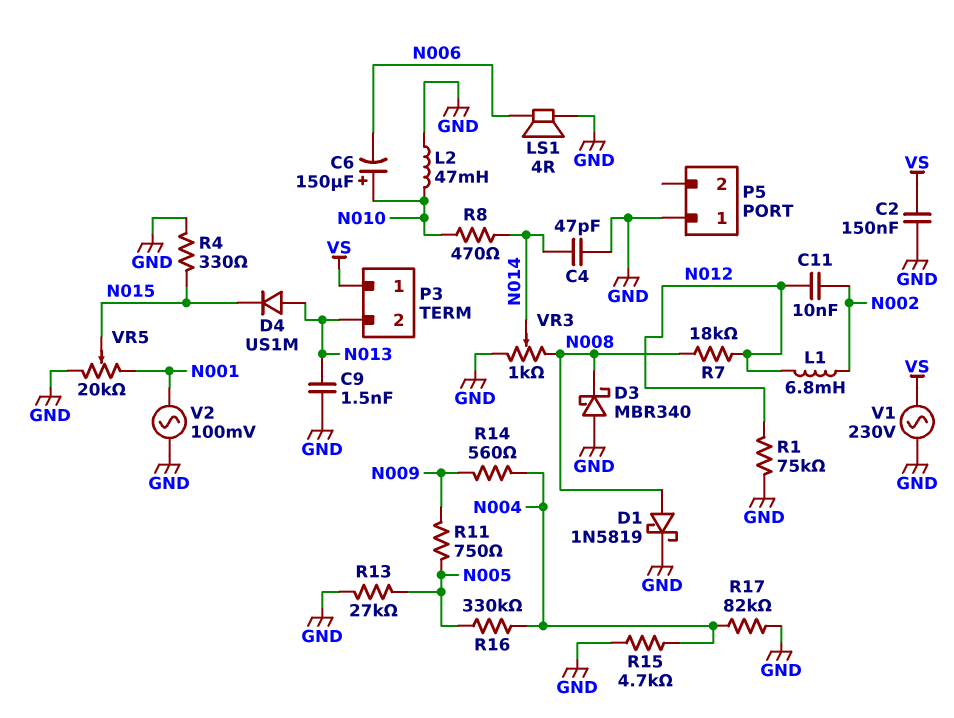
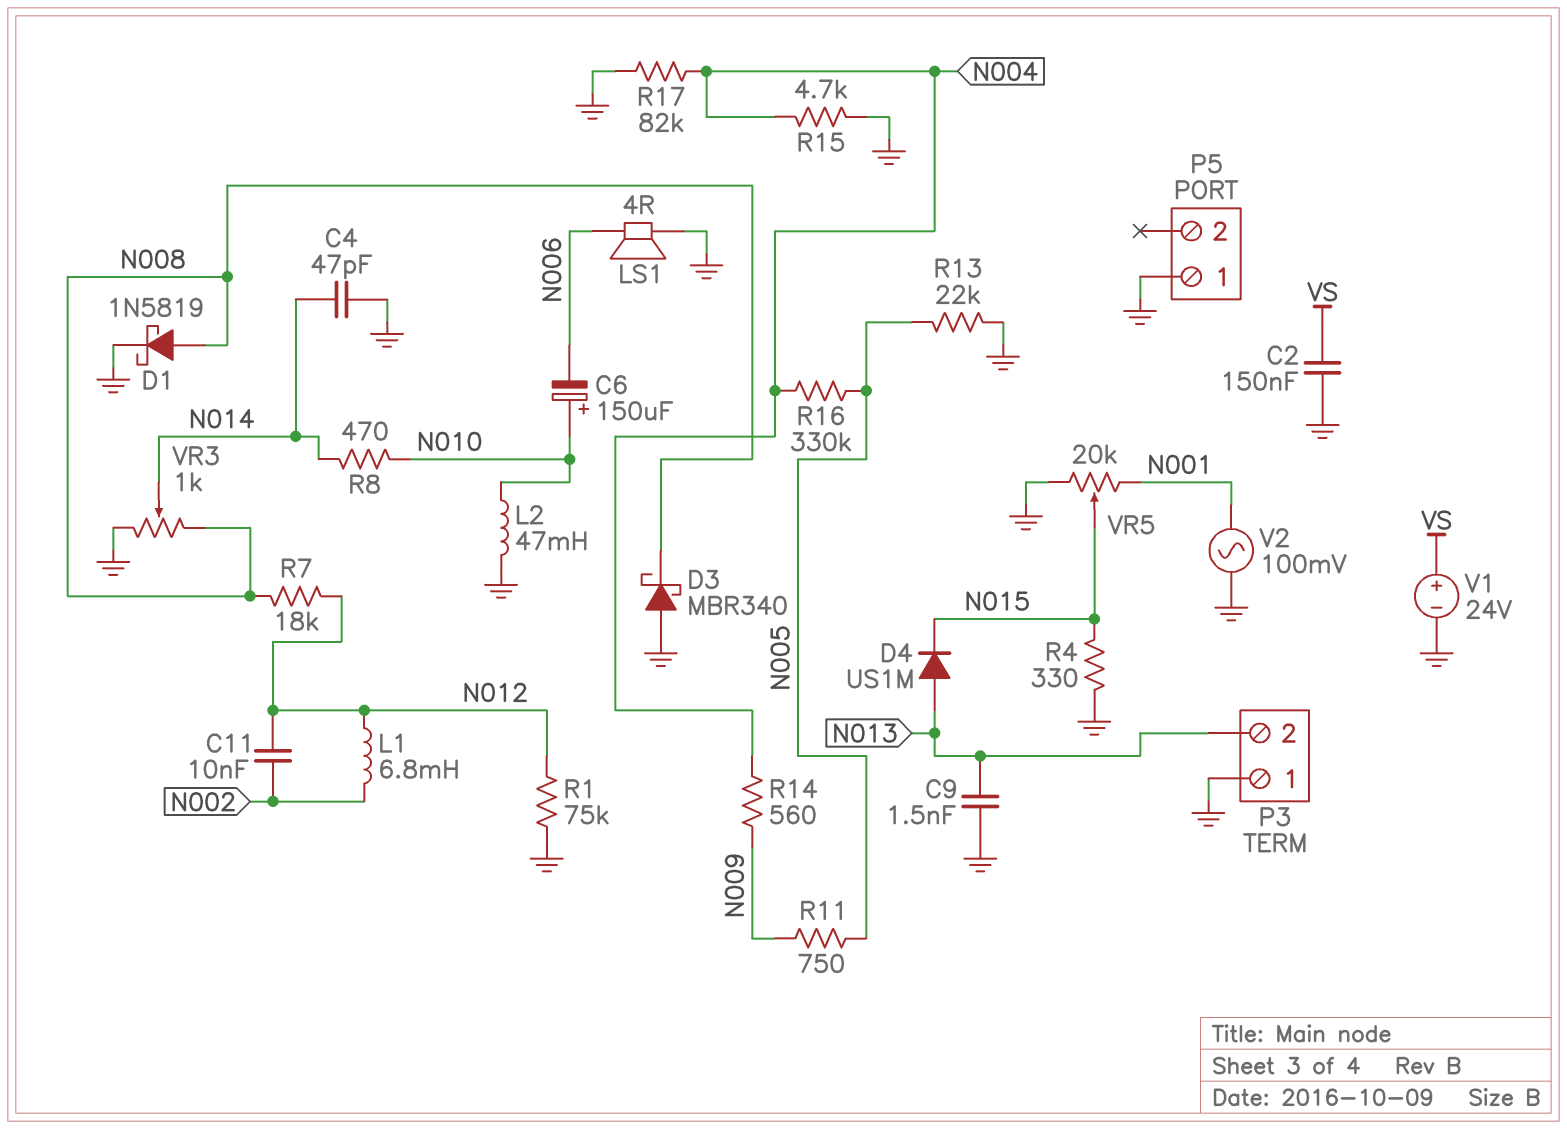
P3 pin 1: VS -> GND
R13: 27k (GND, N005) -> 22k (GND, N005)
V1: AC 230V (GND, VS) -> 24V (plus VS, minus GND)

